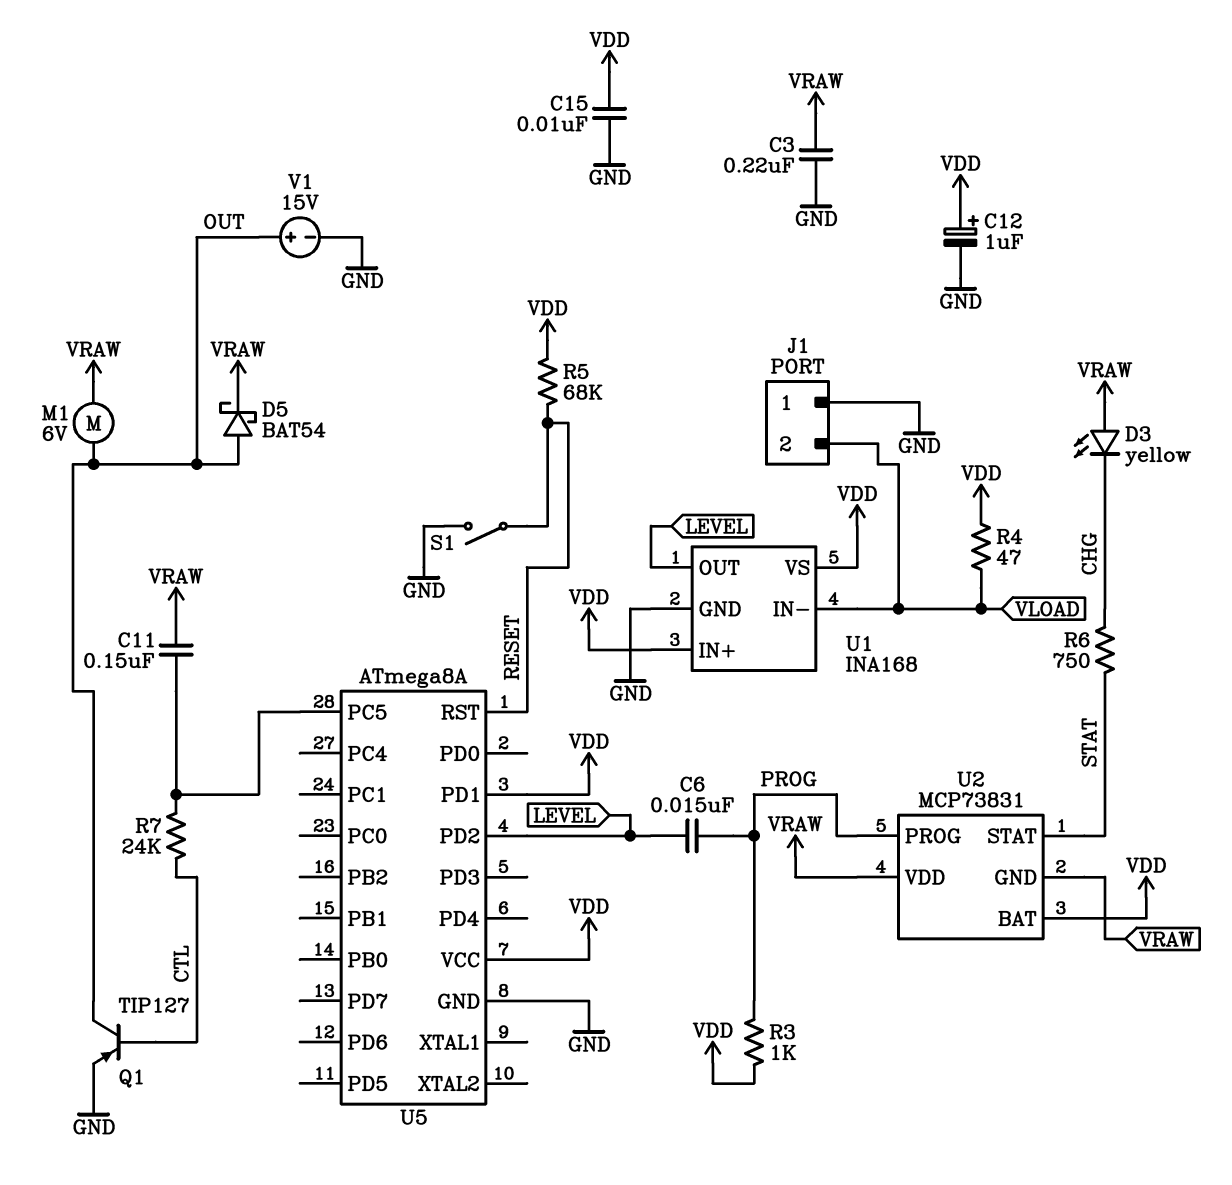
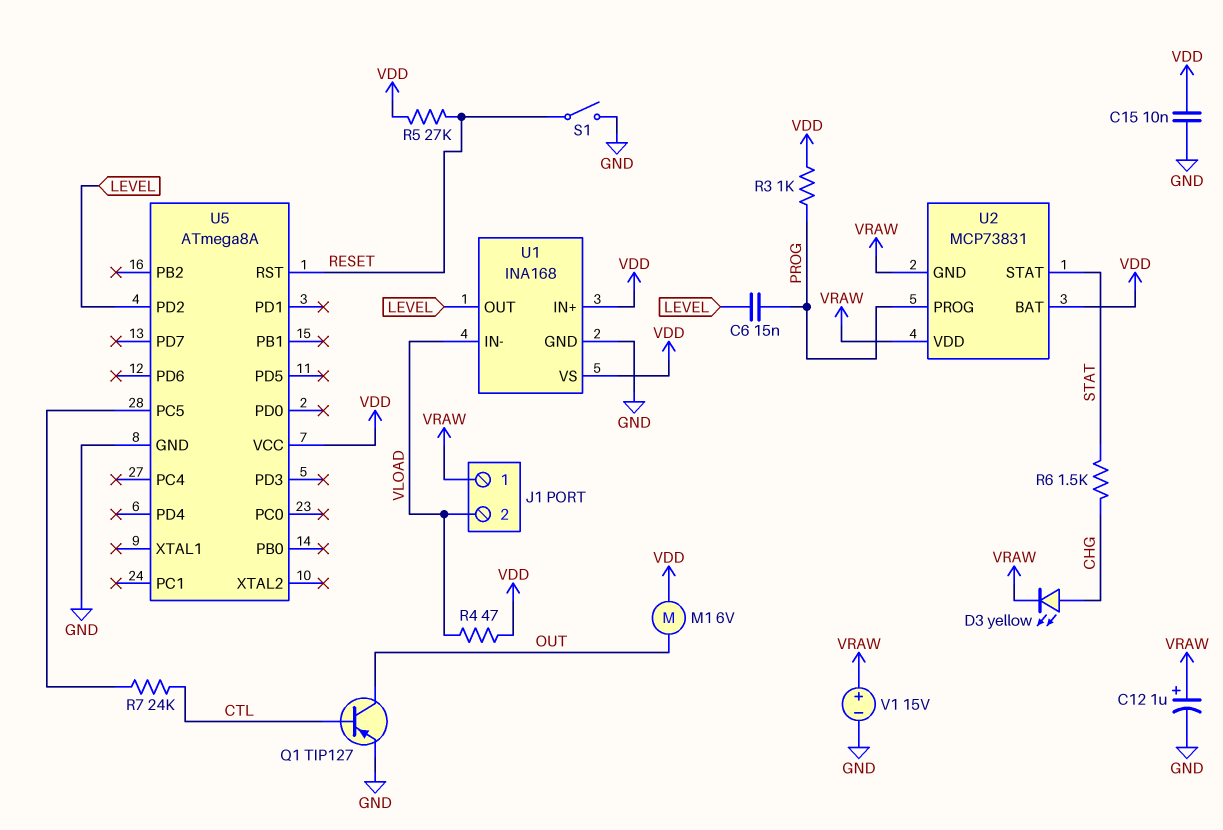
C3: 220nF (GND, VRAW) -> none
C11: 150nF (U5/PC5, VRAW) -> none
C12: 1uF (plus VDD, minus GND) -> 1uF (plus VRAW, minus GND)
D3: LED yellow (A VRAW, K CHG) -> LED yellow (A CHG, K VRAW)
D5: schottky BAT54 (A OUT, K VRAW) -> none
J1 pin 1: GND -> VRAW
M1: motor 6V (OUT, VRAW) -> motor 6V (OUT, VDD)
R5: 68k (RESET, VDD) -> 27k (RESET, VDD)
R6: 750 (CHG, STAT) -> 1.5k (CHG, STAT)
U5 pin PD1: VDD -> none
V1: 15V (plus OUT, minus GND) -> 15V (plus VRAW, minus GND)

